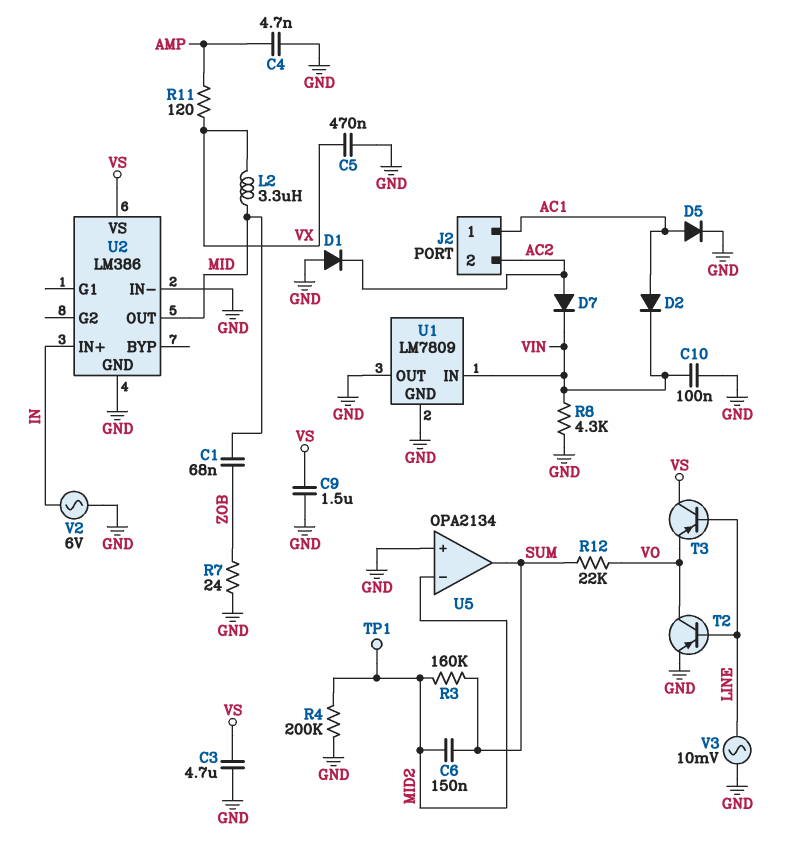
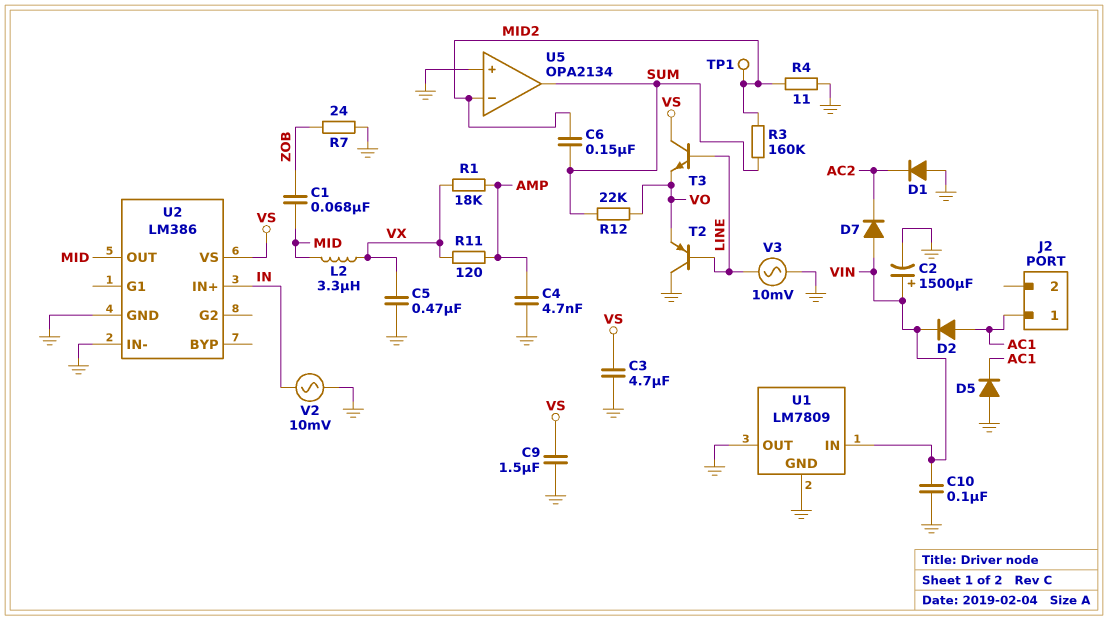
C2: none -> 1500uF (plus VIN, minus GND)
D5: diode (A AC1, K GND) -> diode (A GND, K AC1)
D7: diode (A AC2, K VIN) -> diode (A VIN, K AC2)
J2 pin 2: AC2 -> none
R1: none -> 18k (AMP, VX)
R4: 200k (GND, MID2) -> 11 (GND, MID2)
R8: 4.3k (GND, VIN) -> none
T2: PNP (B LINE, C VO, E GND) -> PNP (B LINE, C GND, E VO)
T3: PNP (B LINE, C VS, E VO) -> NPN (B LINE, C VS, E VO)
V2: AC 6V (GND, IN) -> AC 10mV (GND, IN)

